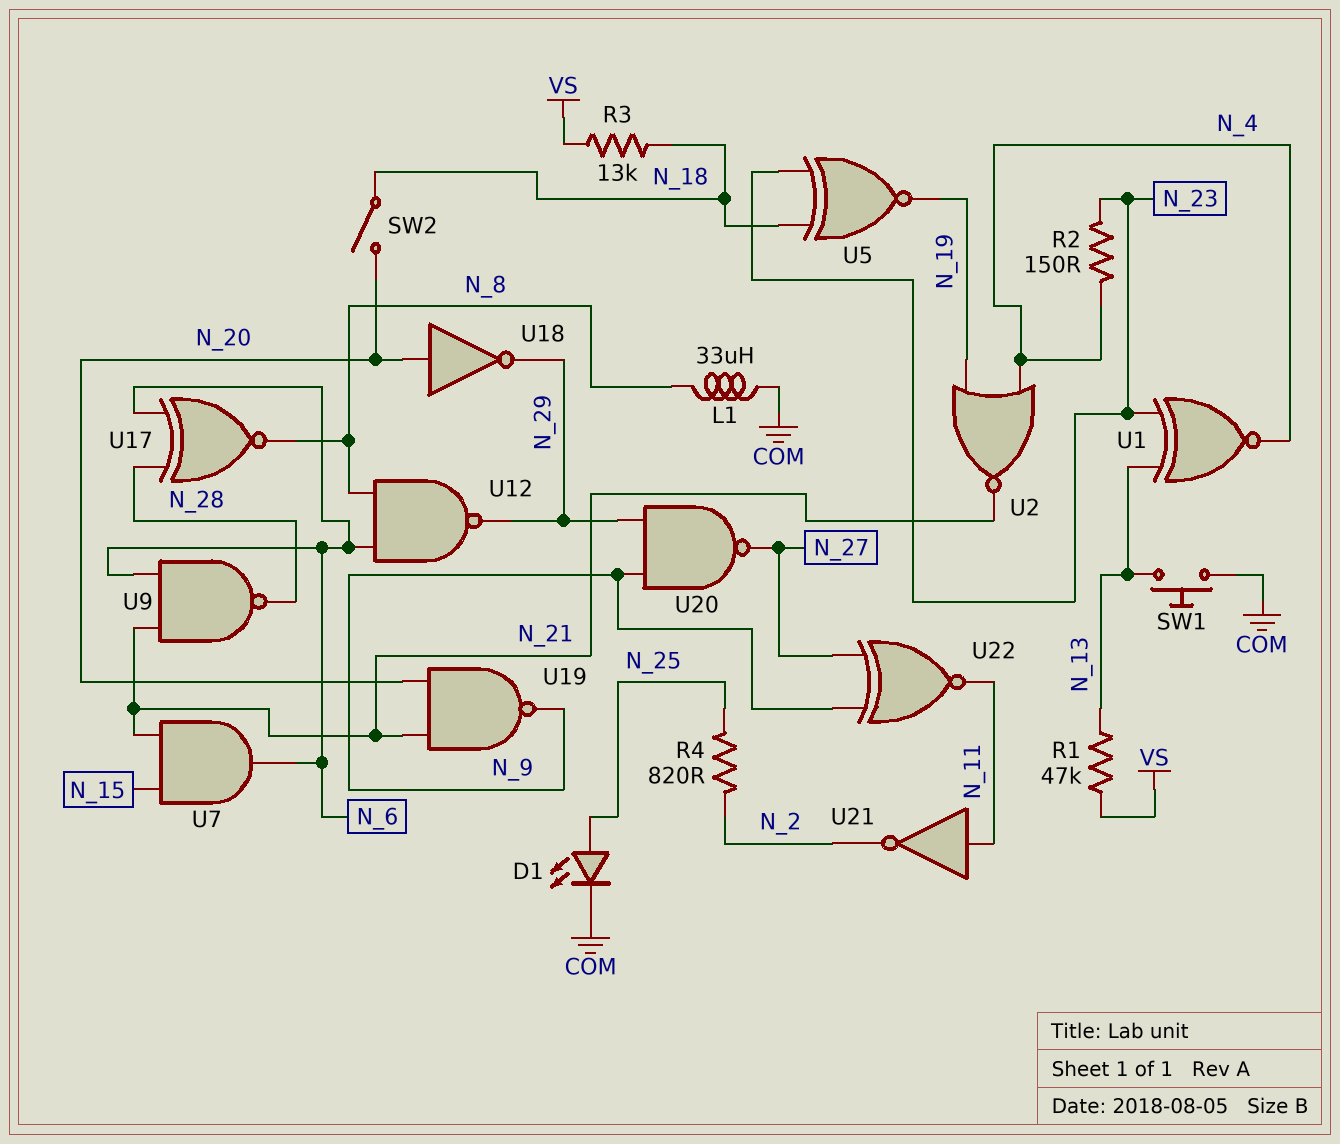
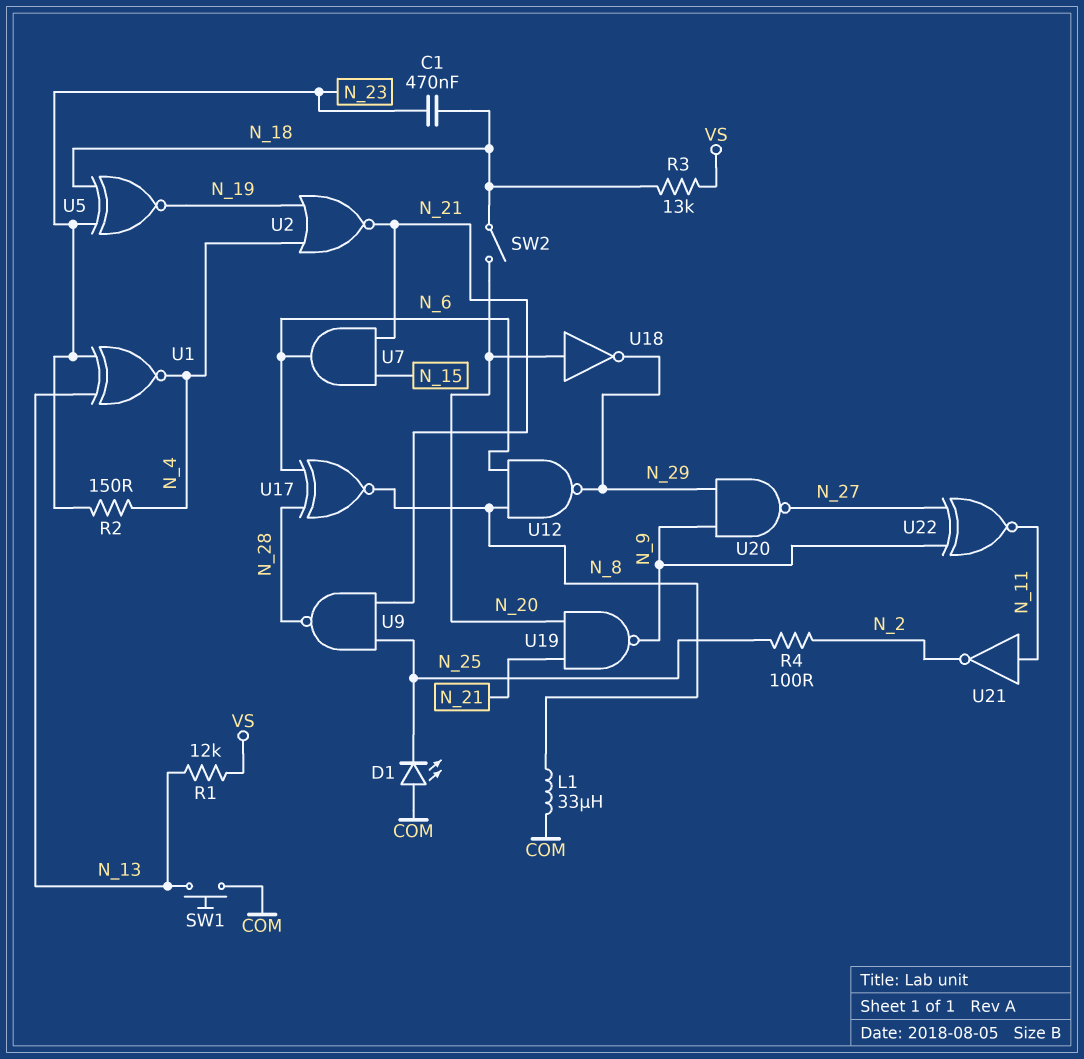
C1: none -> 470nF (N_18, N_23)
D1: LED (A N_25, K COM) -> LED (A COM, K N_25)
R1: 47k (N_13, VS) -> 12k (N_13, VS)
R4: 820 (N_2, N_25) -> 100 (N_2, N_25)
U9: NAND (in N_6, in N_21, out N_28) -> NAND (in N_21, in N_25, out N_28)

